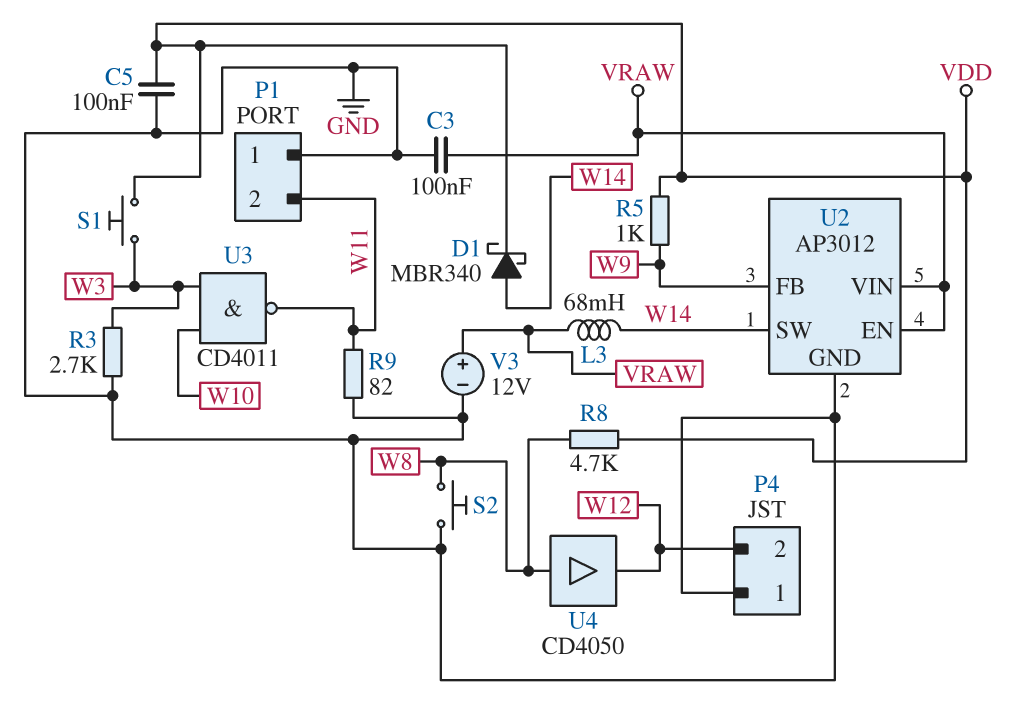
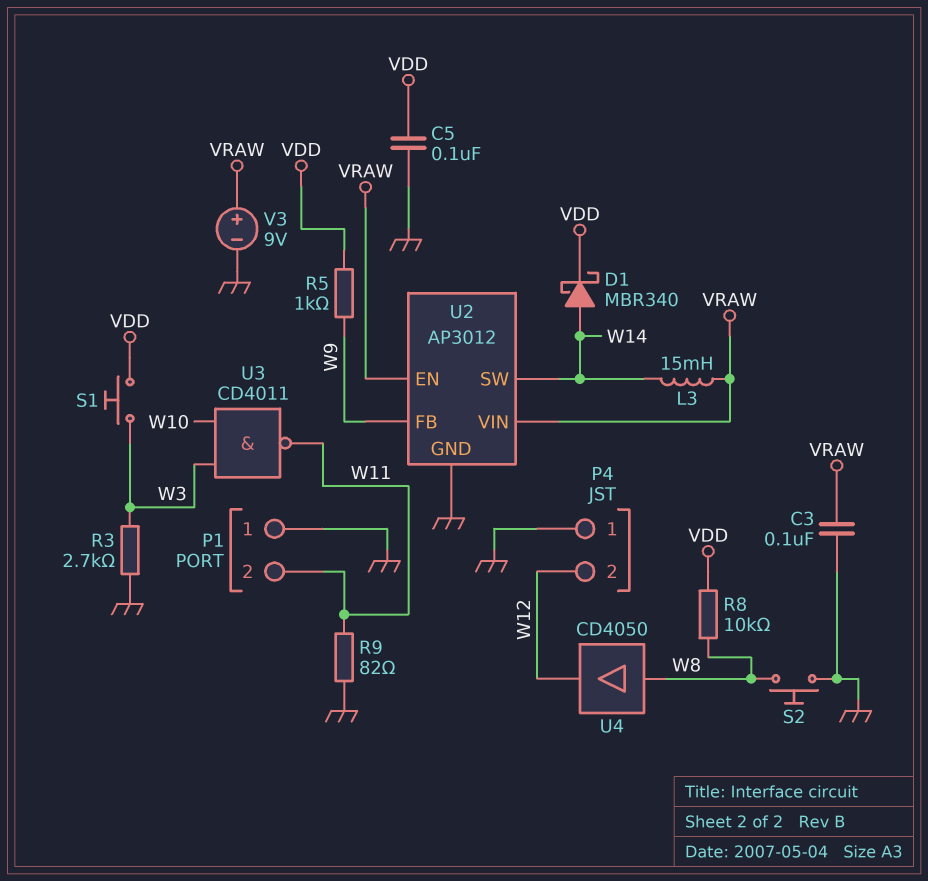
L3: 68mH (VRAW, W14) -> 15mH (VRAW, W14)
R8: 4.7k (VDD, W8) -> 10k (VDD, W8)
V3: 12V (plus VRAW, minus GND) -> 9V (plus VRAW, minus GND)

